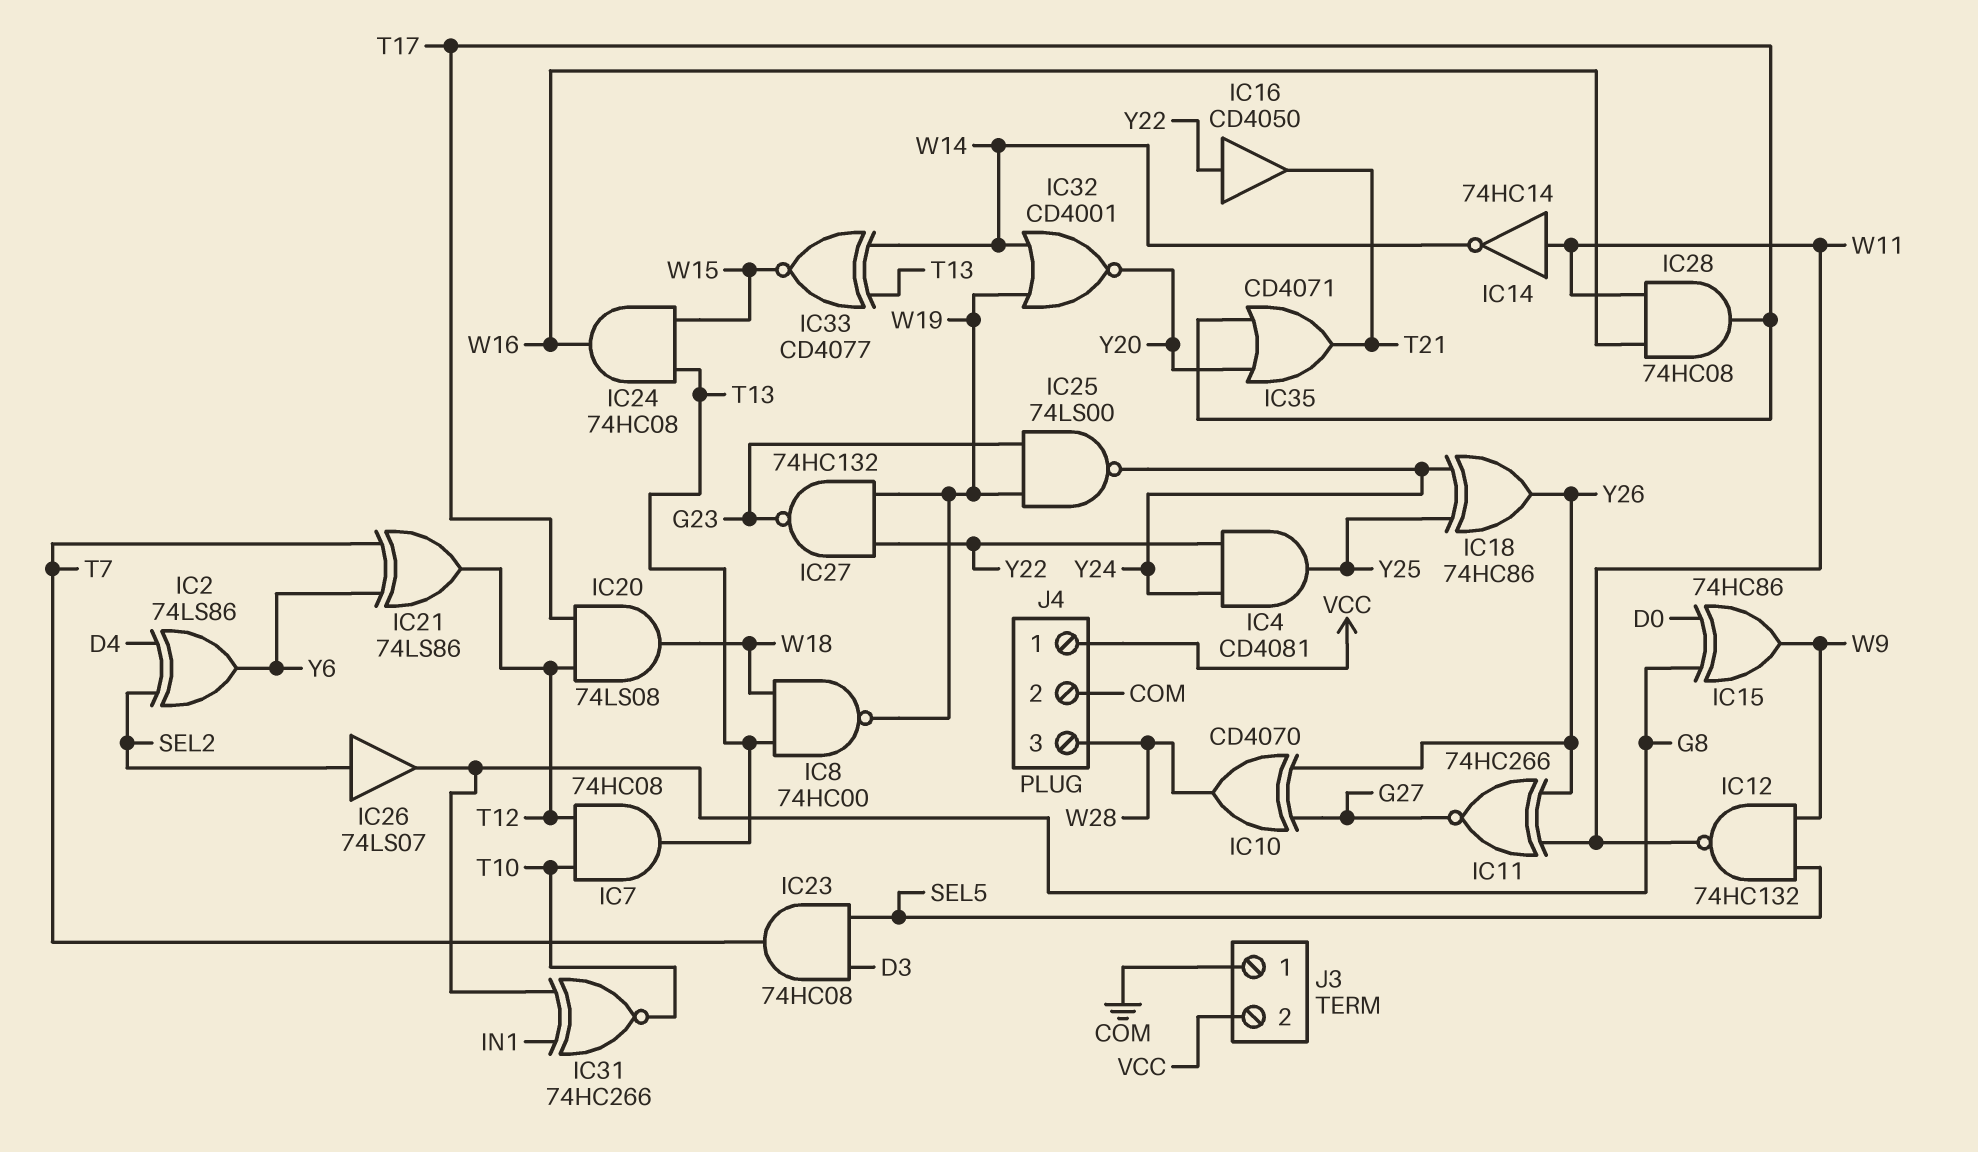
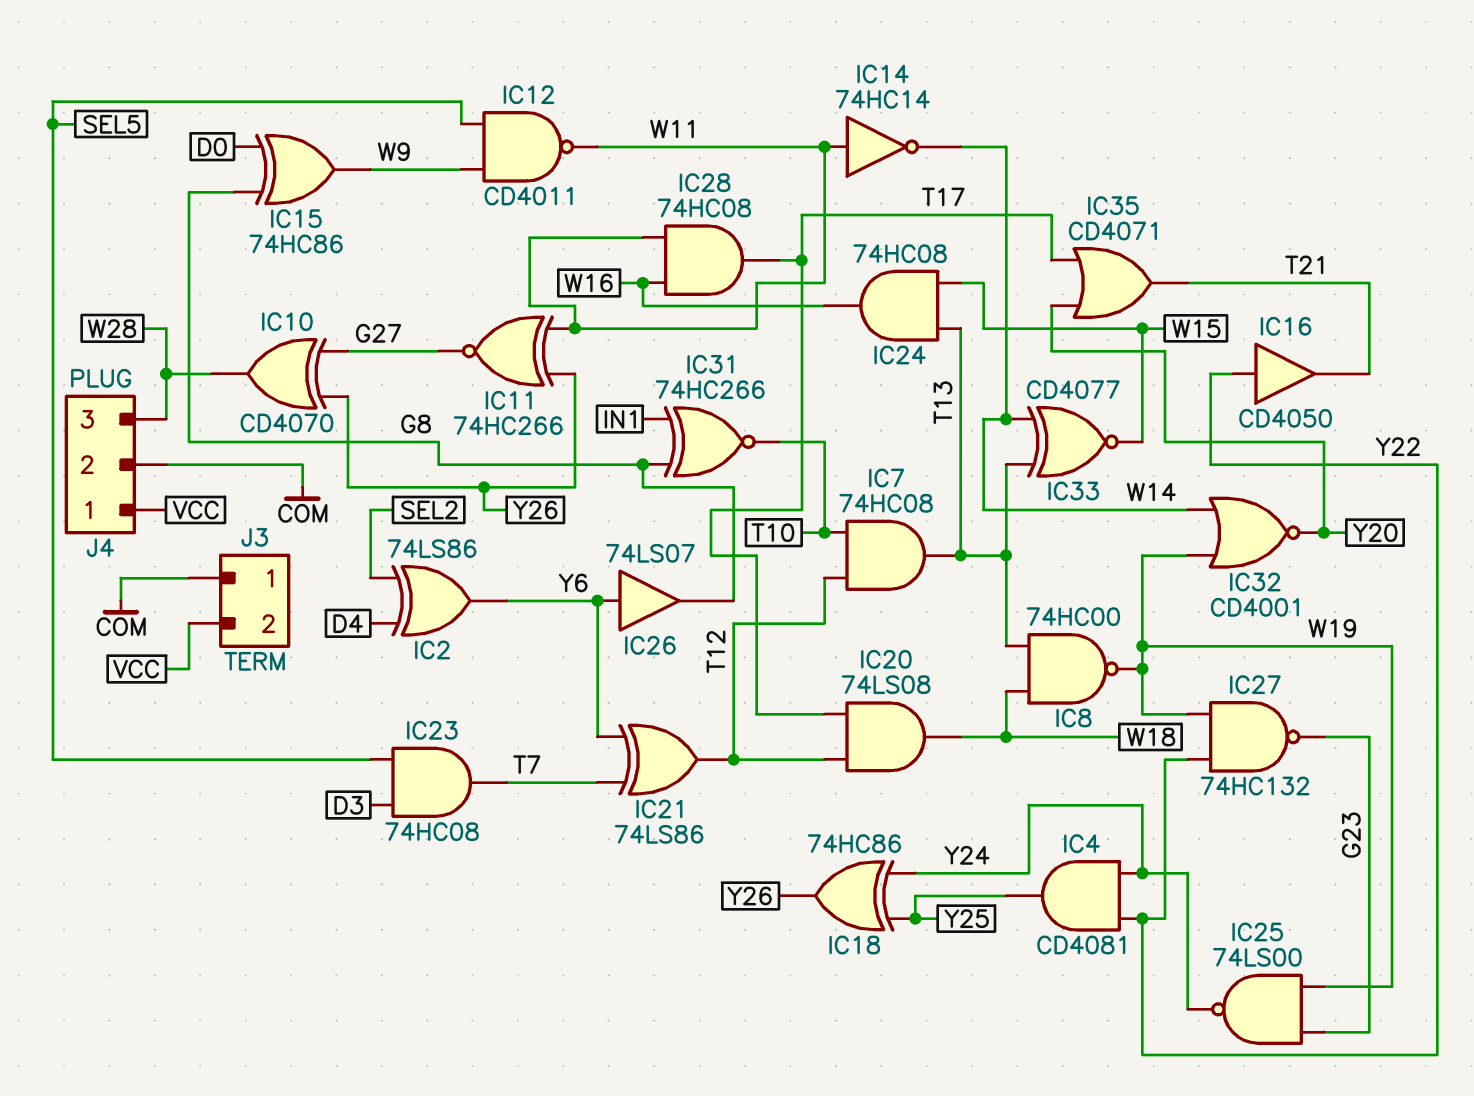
IC12: NAND 74HC132 (in SEL5, in W9, out W11) -> NAND CD4011 (in SEL5, in W9, out W11)
IC26: buffer 74LS07 (in SEL2, out G8) -> buffer 74LS07 (in Y6, out G8)

